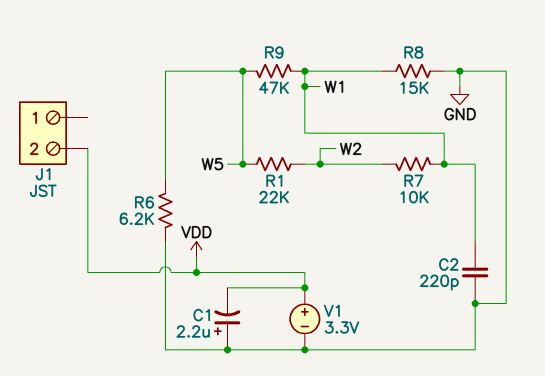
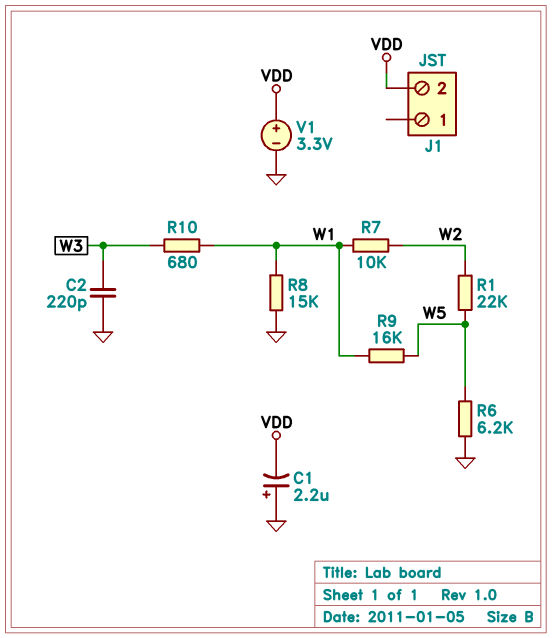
C2: 220pF (GND, W1) -> 220pF (GND, W3)
R9: 47k (W1, W5) -> 16k (W1, W5)
R10: none -> 680 (W1, W3)

